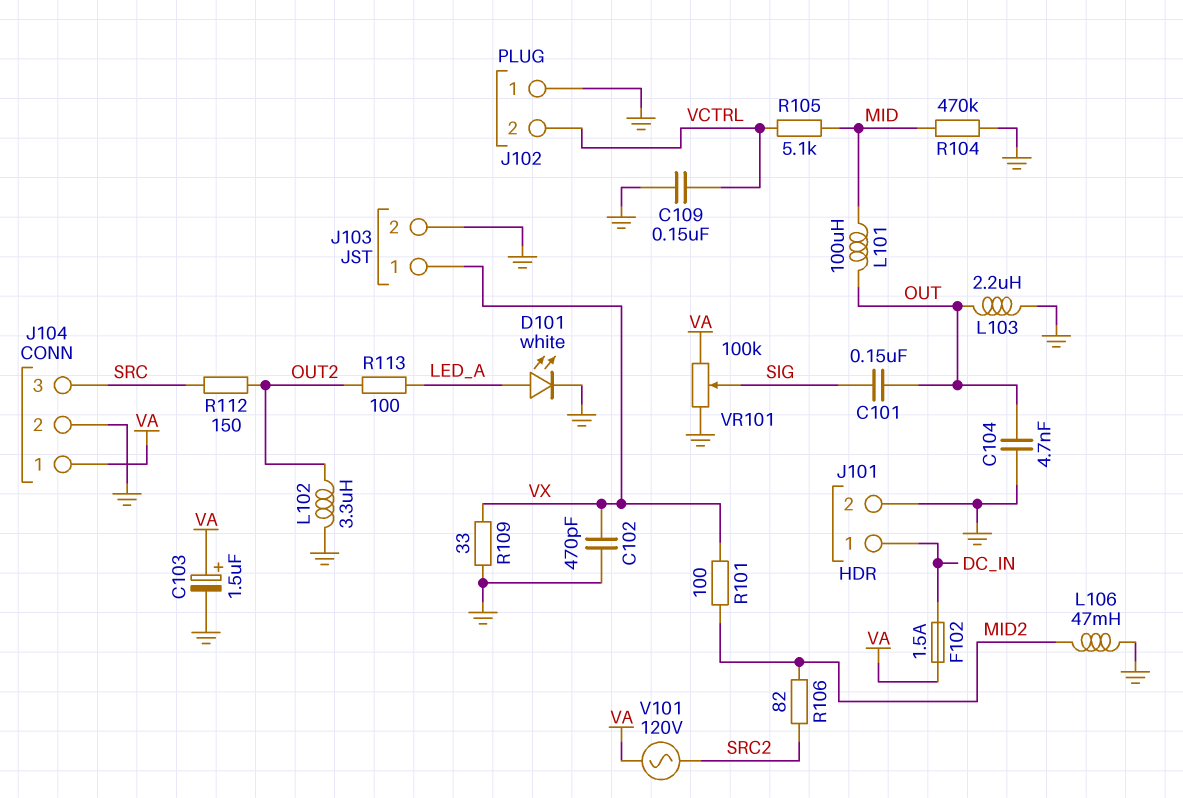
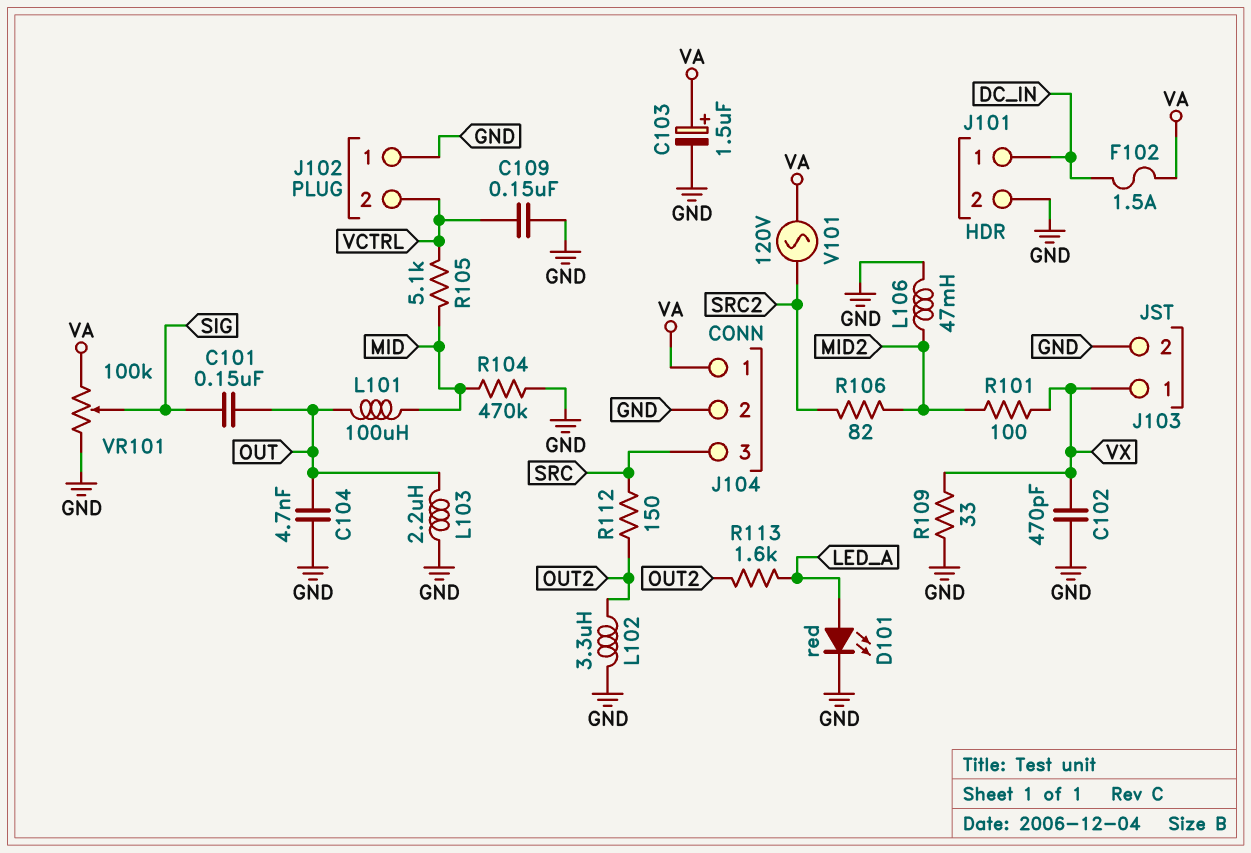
D101: LED white (A LED_A, K GND) -> LED red (A LED_A, K GND)
R113: 100 (LED_A, OUT2) -> 1.6k (LED_A, OUT2)

